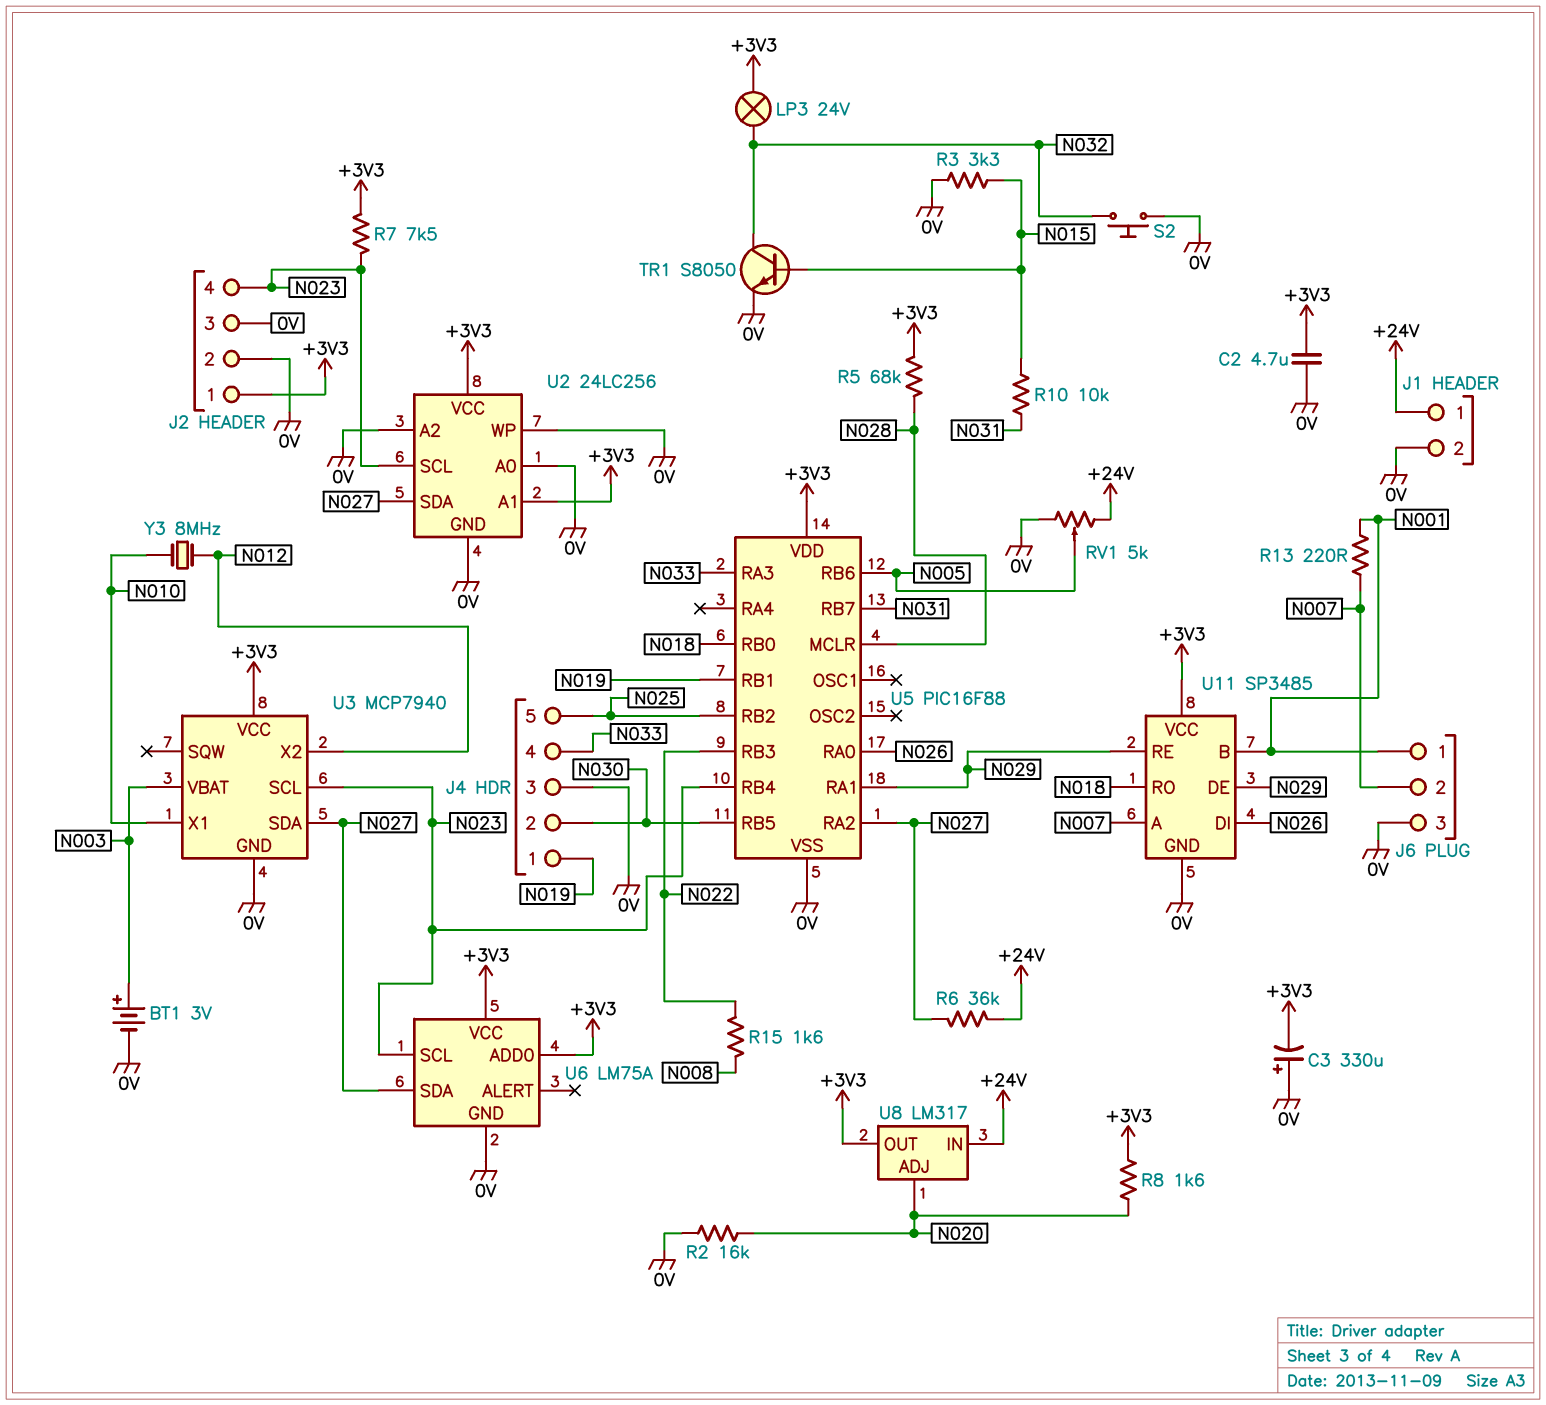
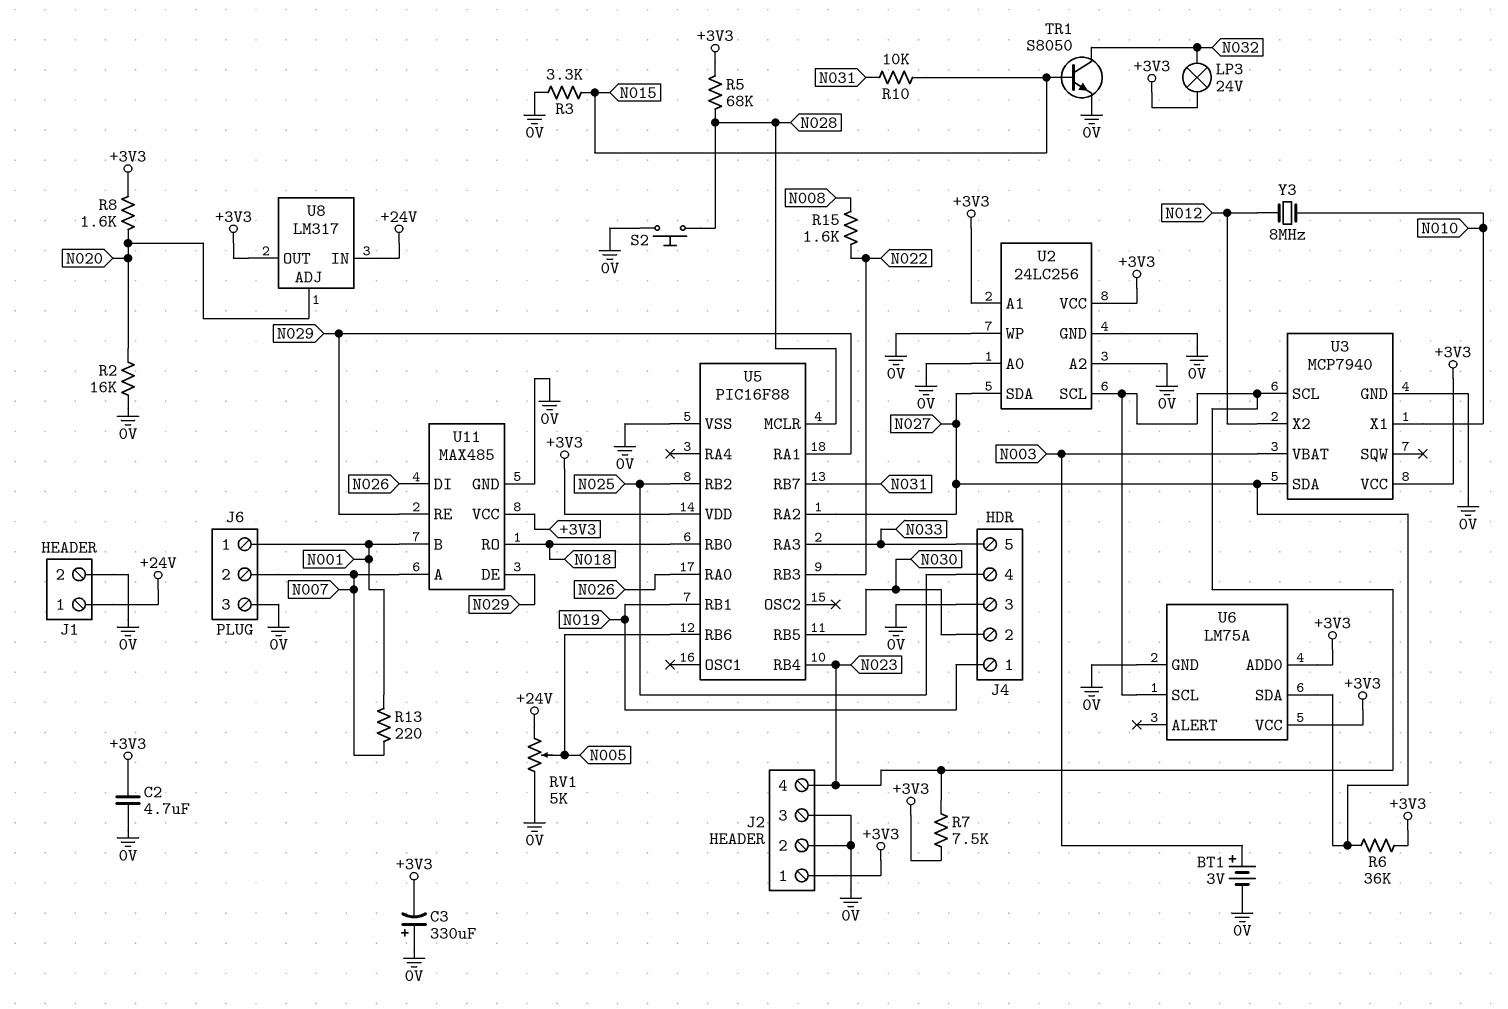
J4 pin 4: N033 -> N025
J4 pin 5: N025 -> N033
R6: 36k (+24V, N027) -> 36k (+3V3, N027)
S2: button (0V, N032) -> button (0V, N028)
U11: SP3485 -> MAX485

